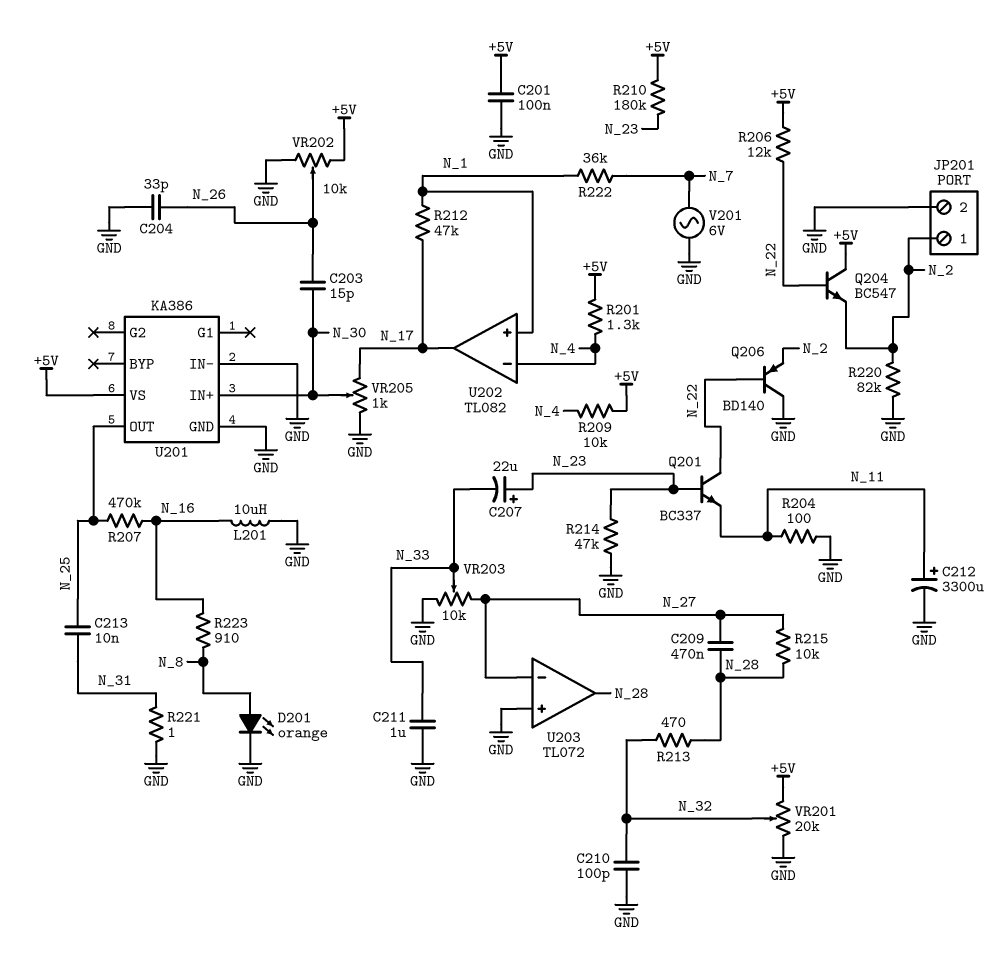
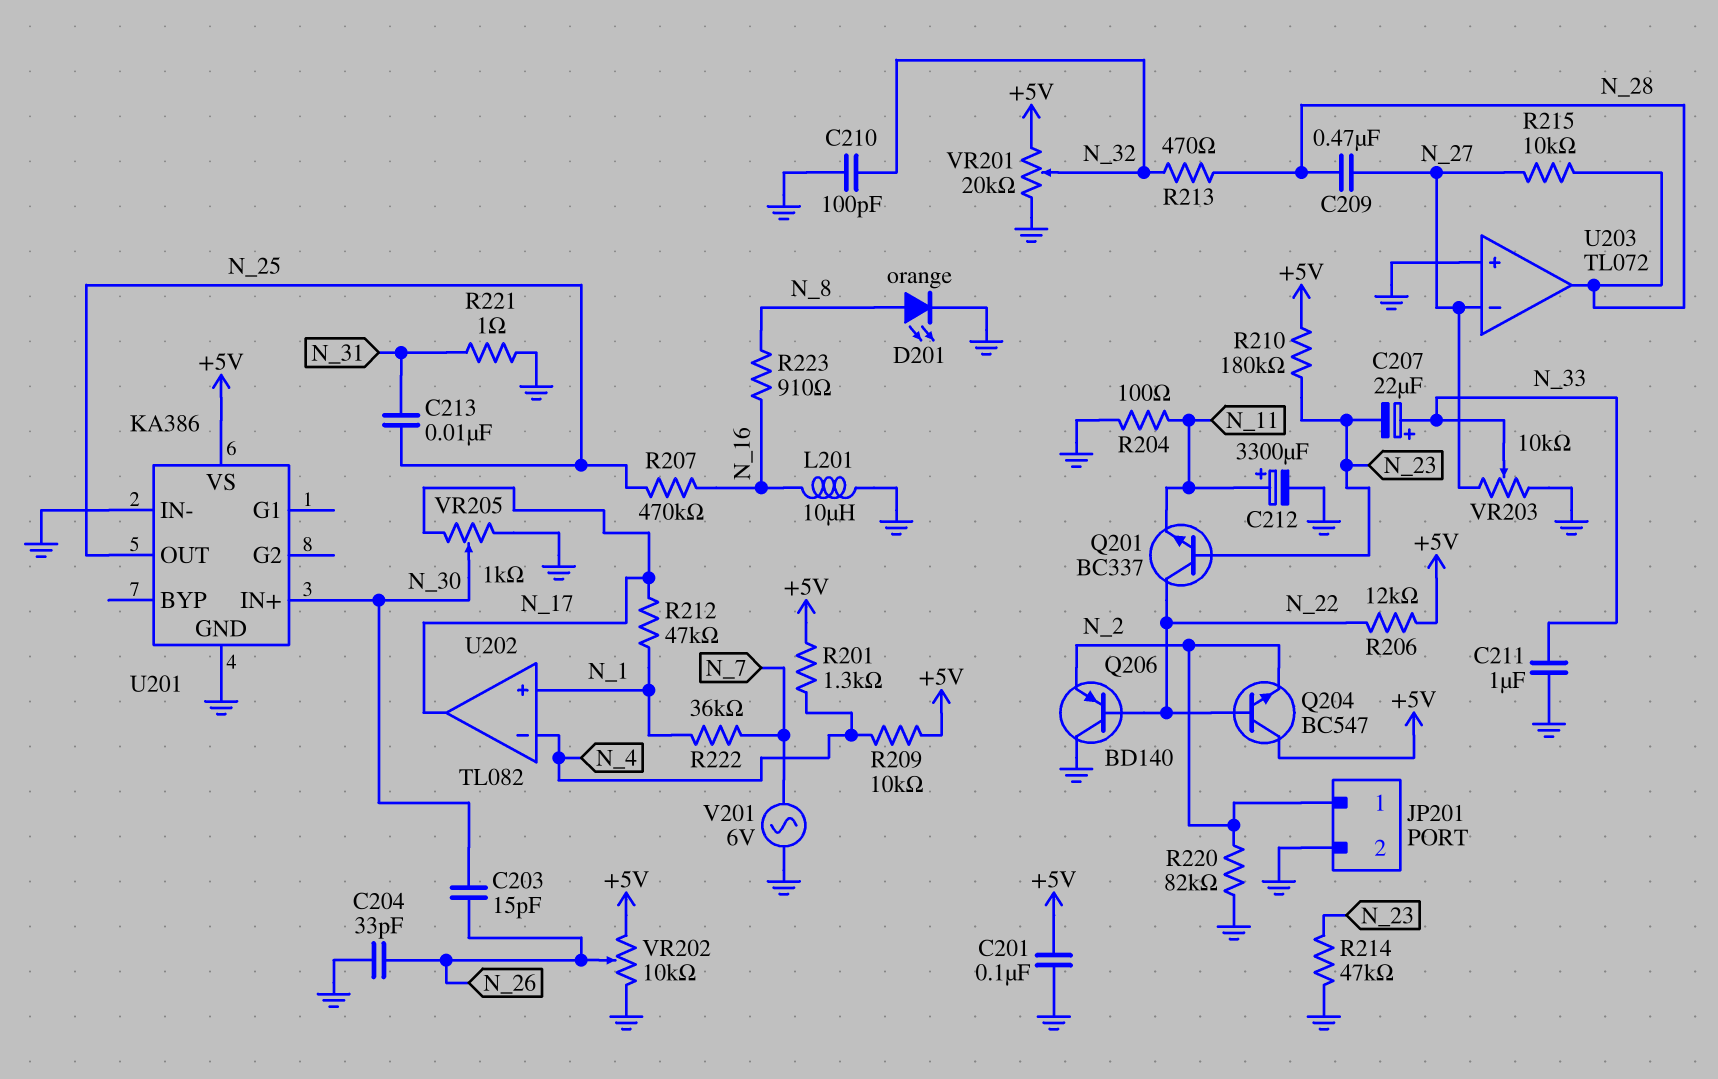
C207: 22uF (plus N_23, minus N_33) -> 22uF (plus N_33, minus N_23)

